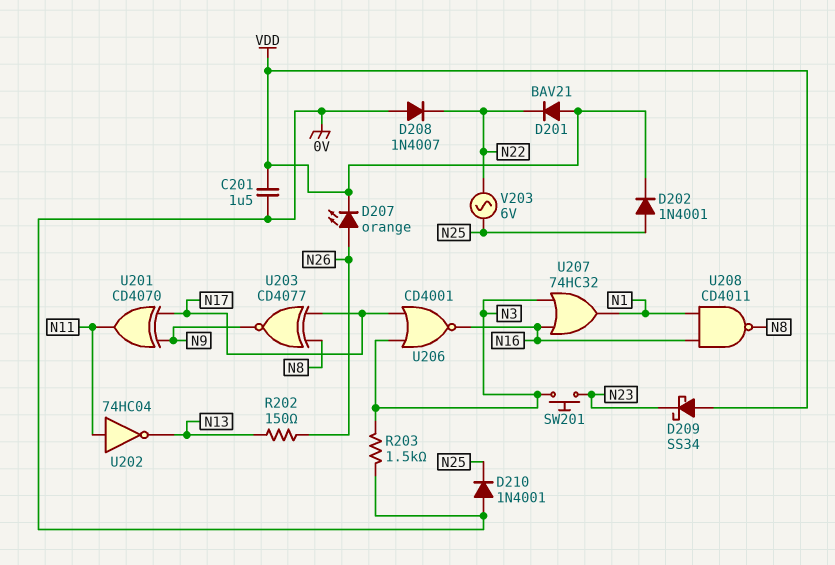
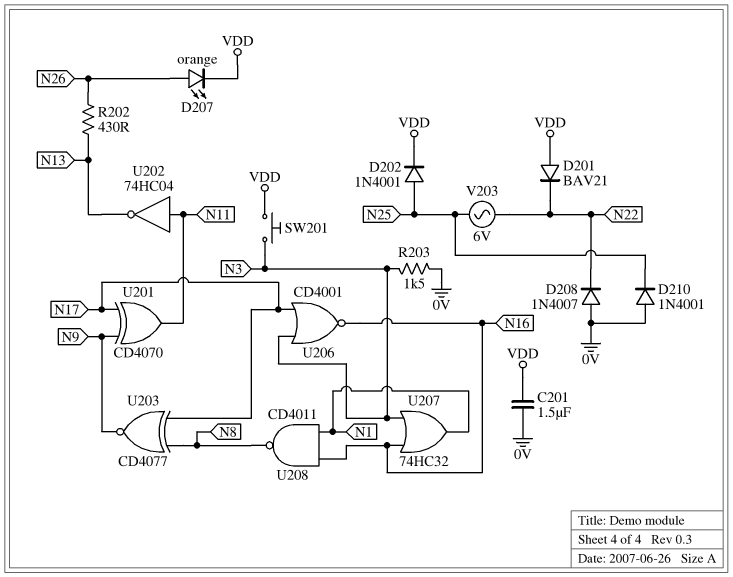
D209: schottky SS34 (A VDD, K N23) -> none
R202: 150 (N13, N26) -> 430 (N13, N26)
SW201: button (N3, N23) -> button (N3, VDD)

